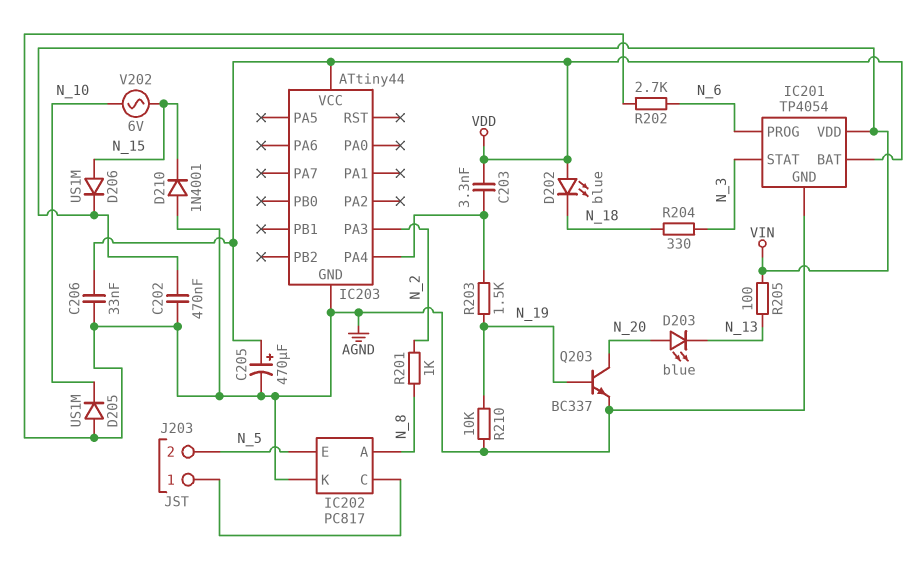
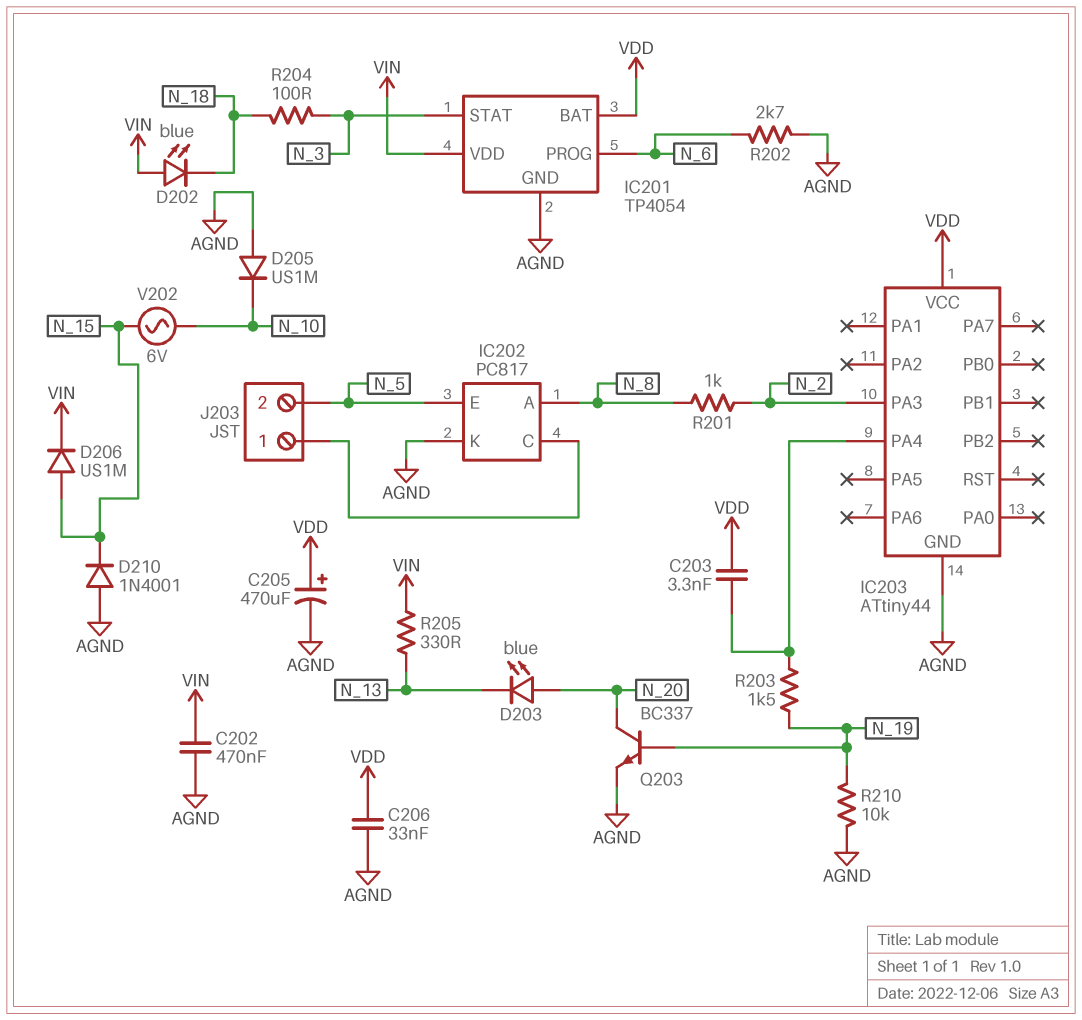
D202: LED blue (A VDD, K N_18) -> LED blue (A VIN, K N_18)
R204: 330 (N_3, N_18) -> 100 (N_3, N_18)
R205: 100 (N_13, VIN) -> 330 (N_13, VIN)

